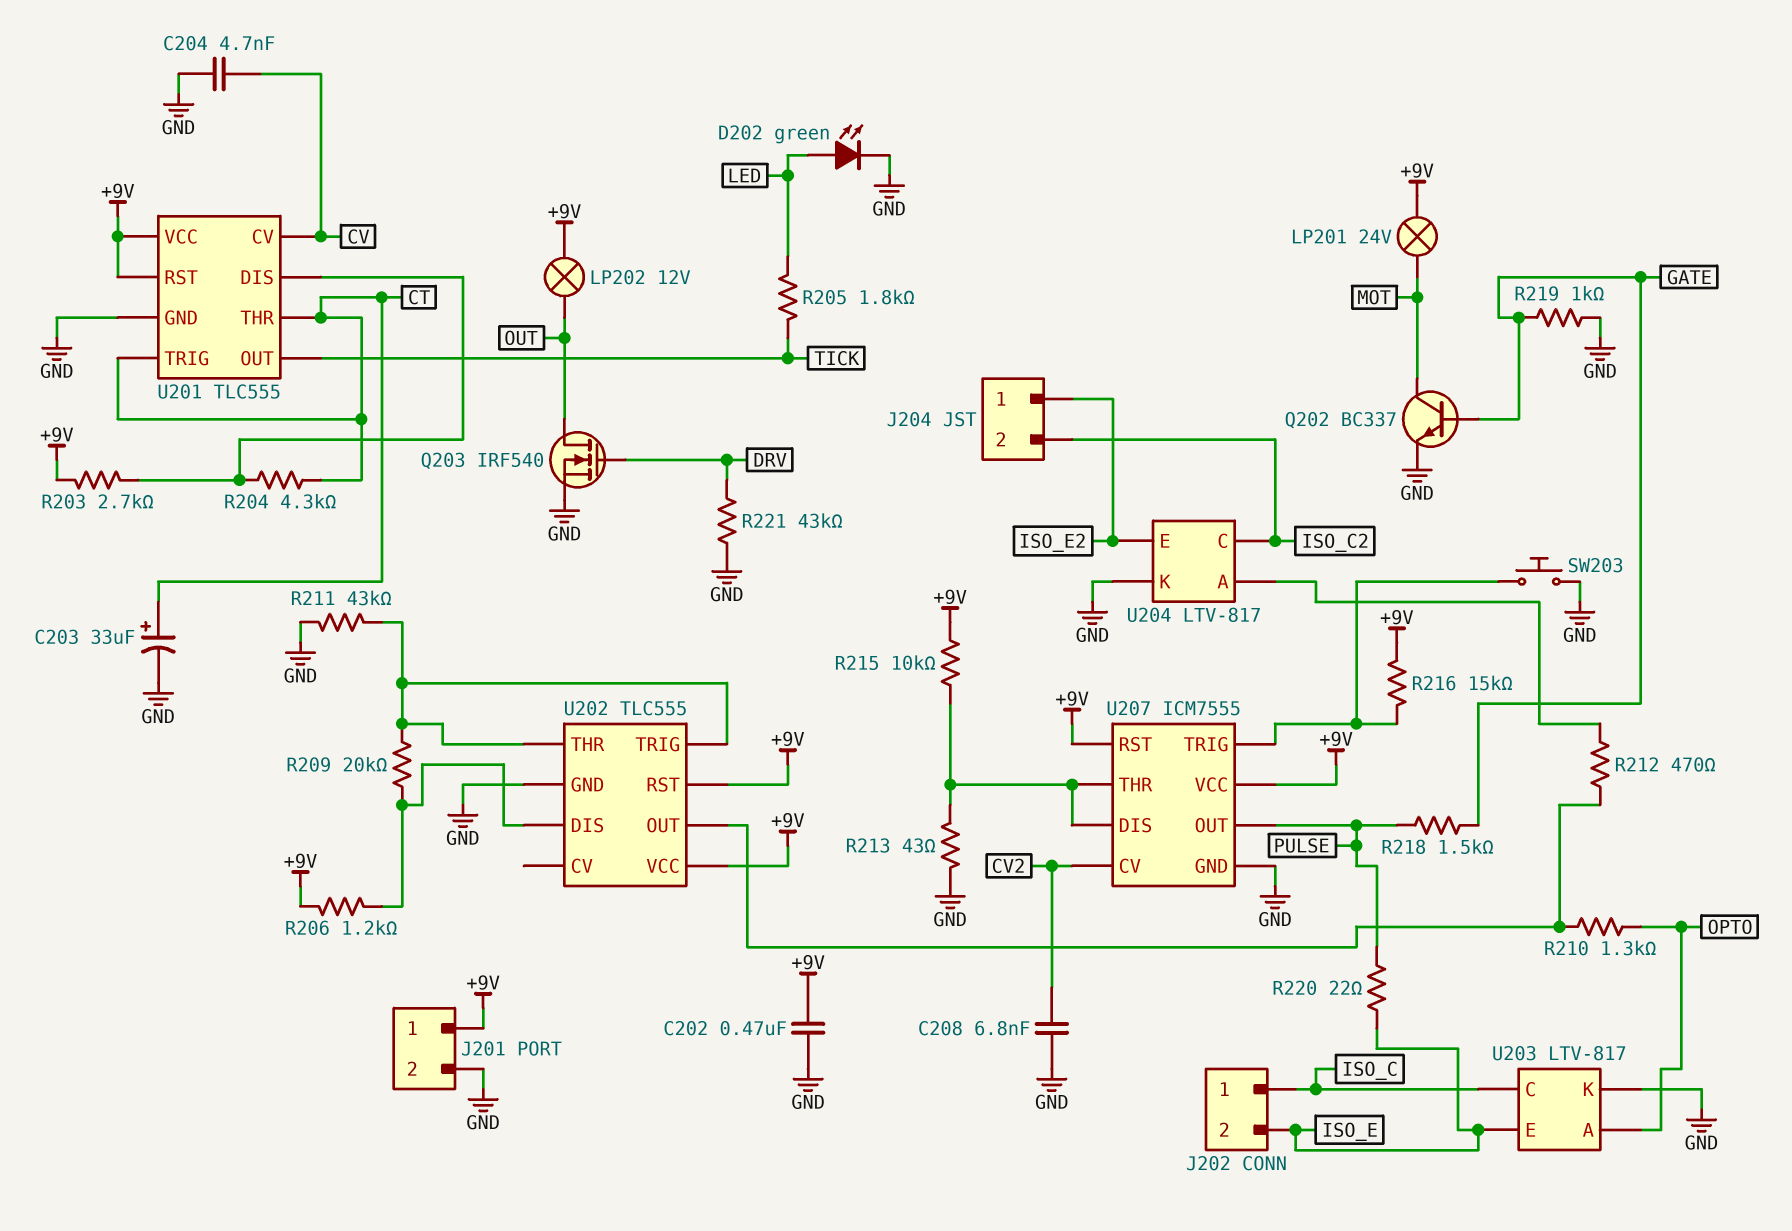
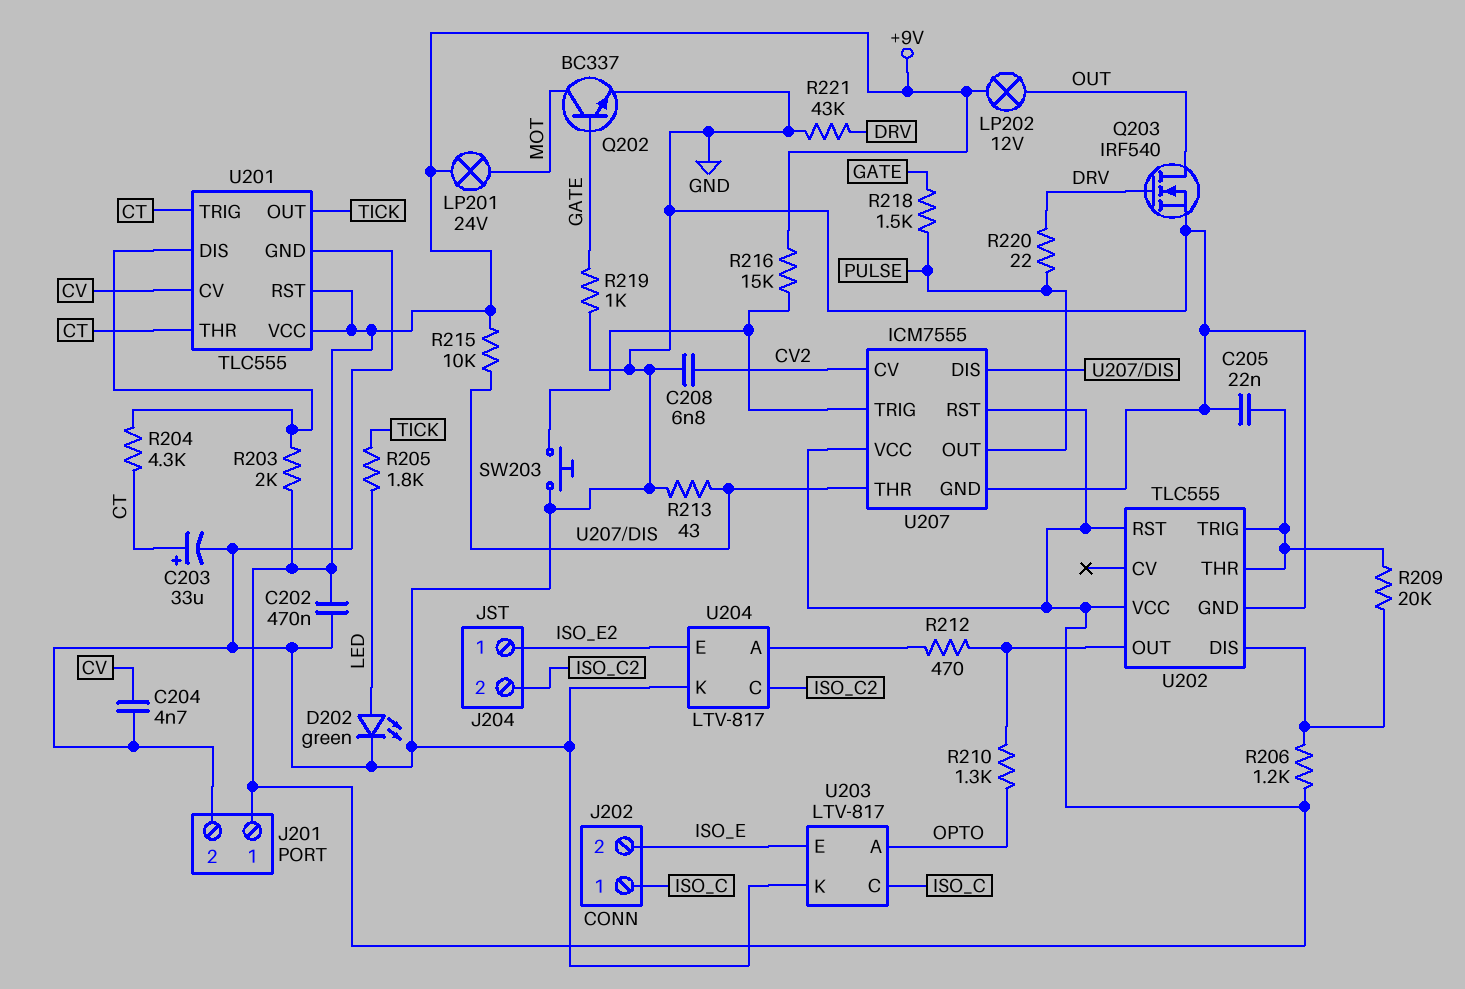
C205: none -> 22nF (GND, U202/THR)
R203: 2.7k (+9V, U201/DIS) -> 2k (+9V, U201/DIS)
R211: 43k (GND, U202/THR) -> none
R220: 22 (ISO_E, PULSE) -> 22 (DRV, PULSE)

